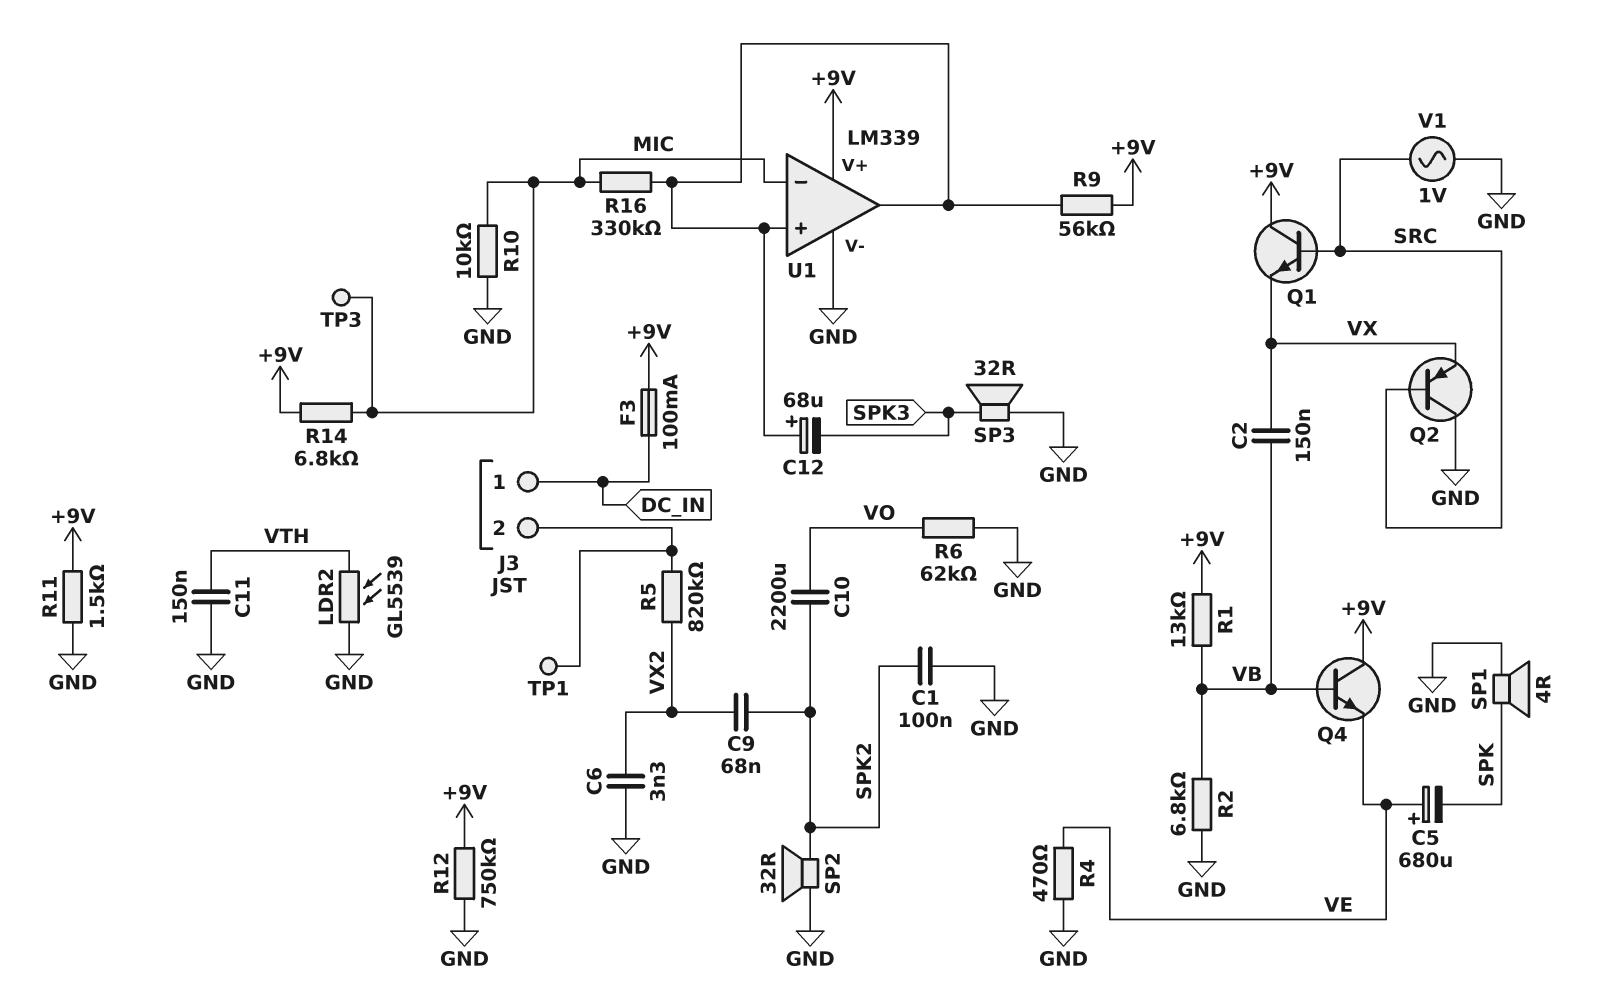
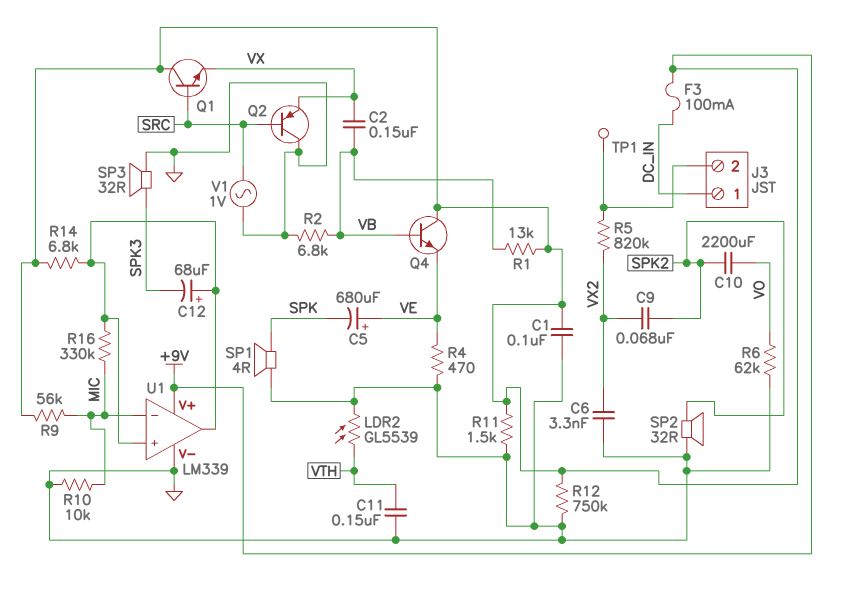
C1: 100nF (GND, SPK2) -> 100nF (+9V, GND)
R9: 56k (+9V, U1/in+) -> 56k (+9V, MIC)
R14: 6.8k (+9V, MIC) -> 6.8k (+9V, U1/in+)
TP3: test point (MIC) -> none

